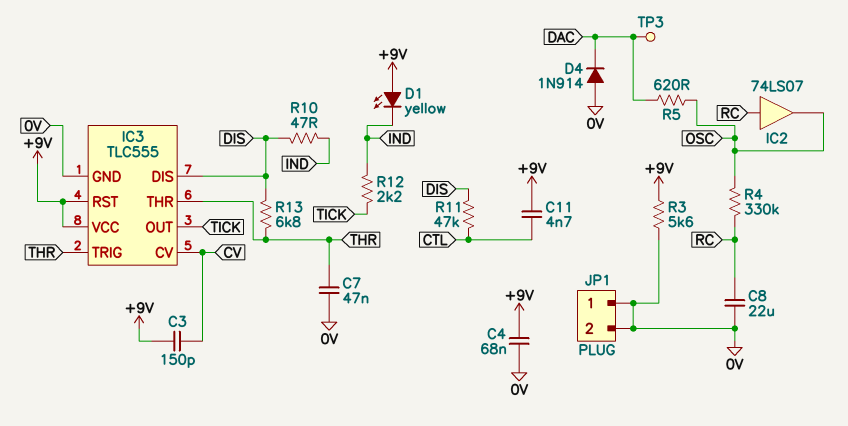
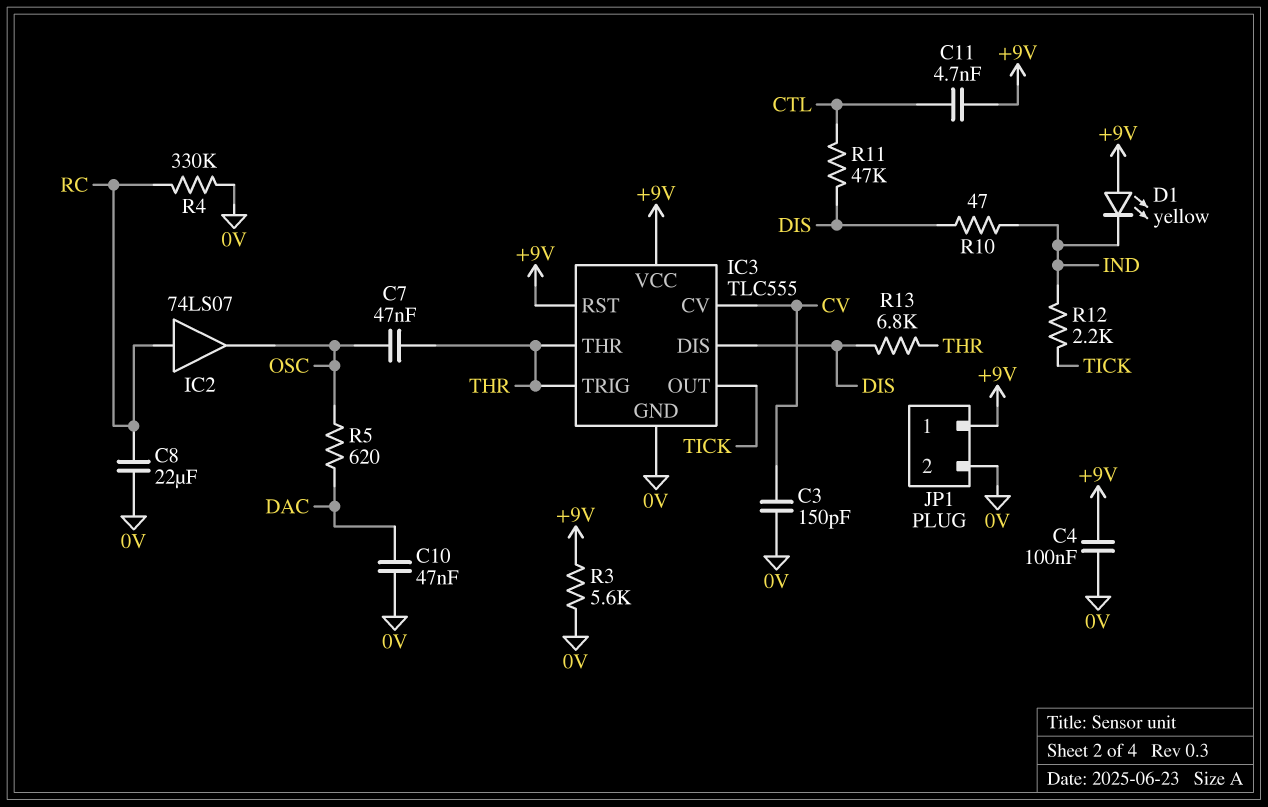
C3: 150pF (+9V, CV) -> 150pF (0V, CV)
C4: 68nF (+9V, 0V) -> 100nF (+9V, 0V)
C7: 47nF (0V, THR) -> 47nF (OSC, THR)
C10: none -> 47nF (0V, DAC)
D4: diode 1N914 (A 0V, K DAC) -> none
JP1 pin 1: 0V -> +9V
R4: 330k (OSC, RC) -> 330k (0V, RC)
TP3: test point (DAC) -> none

